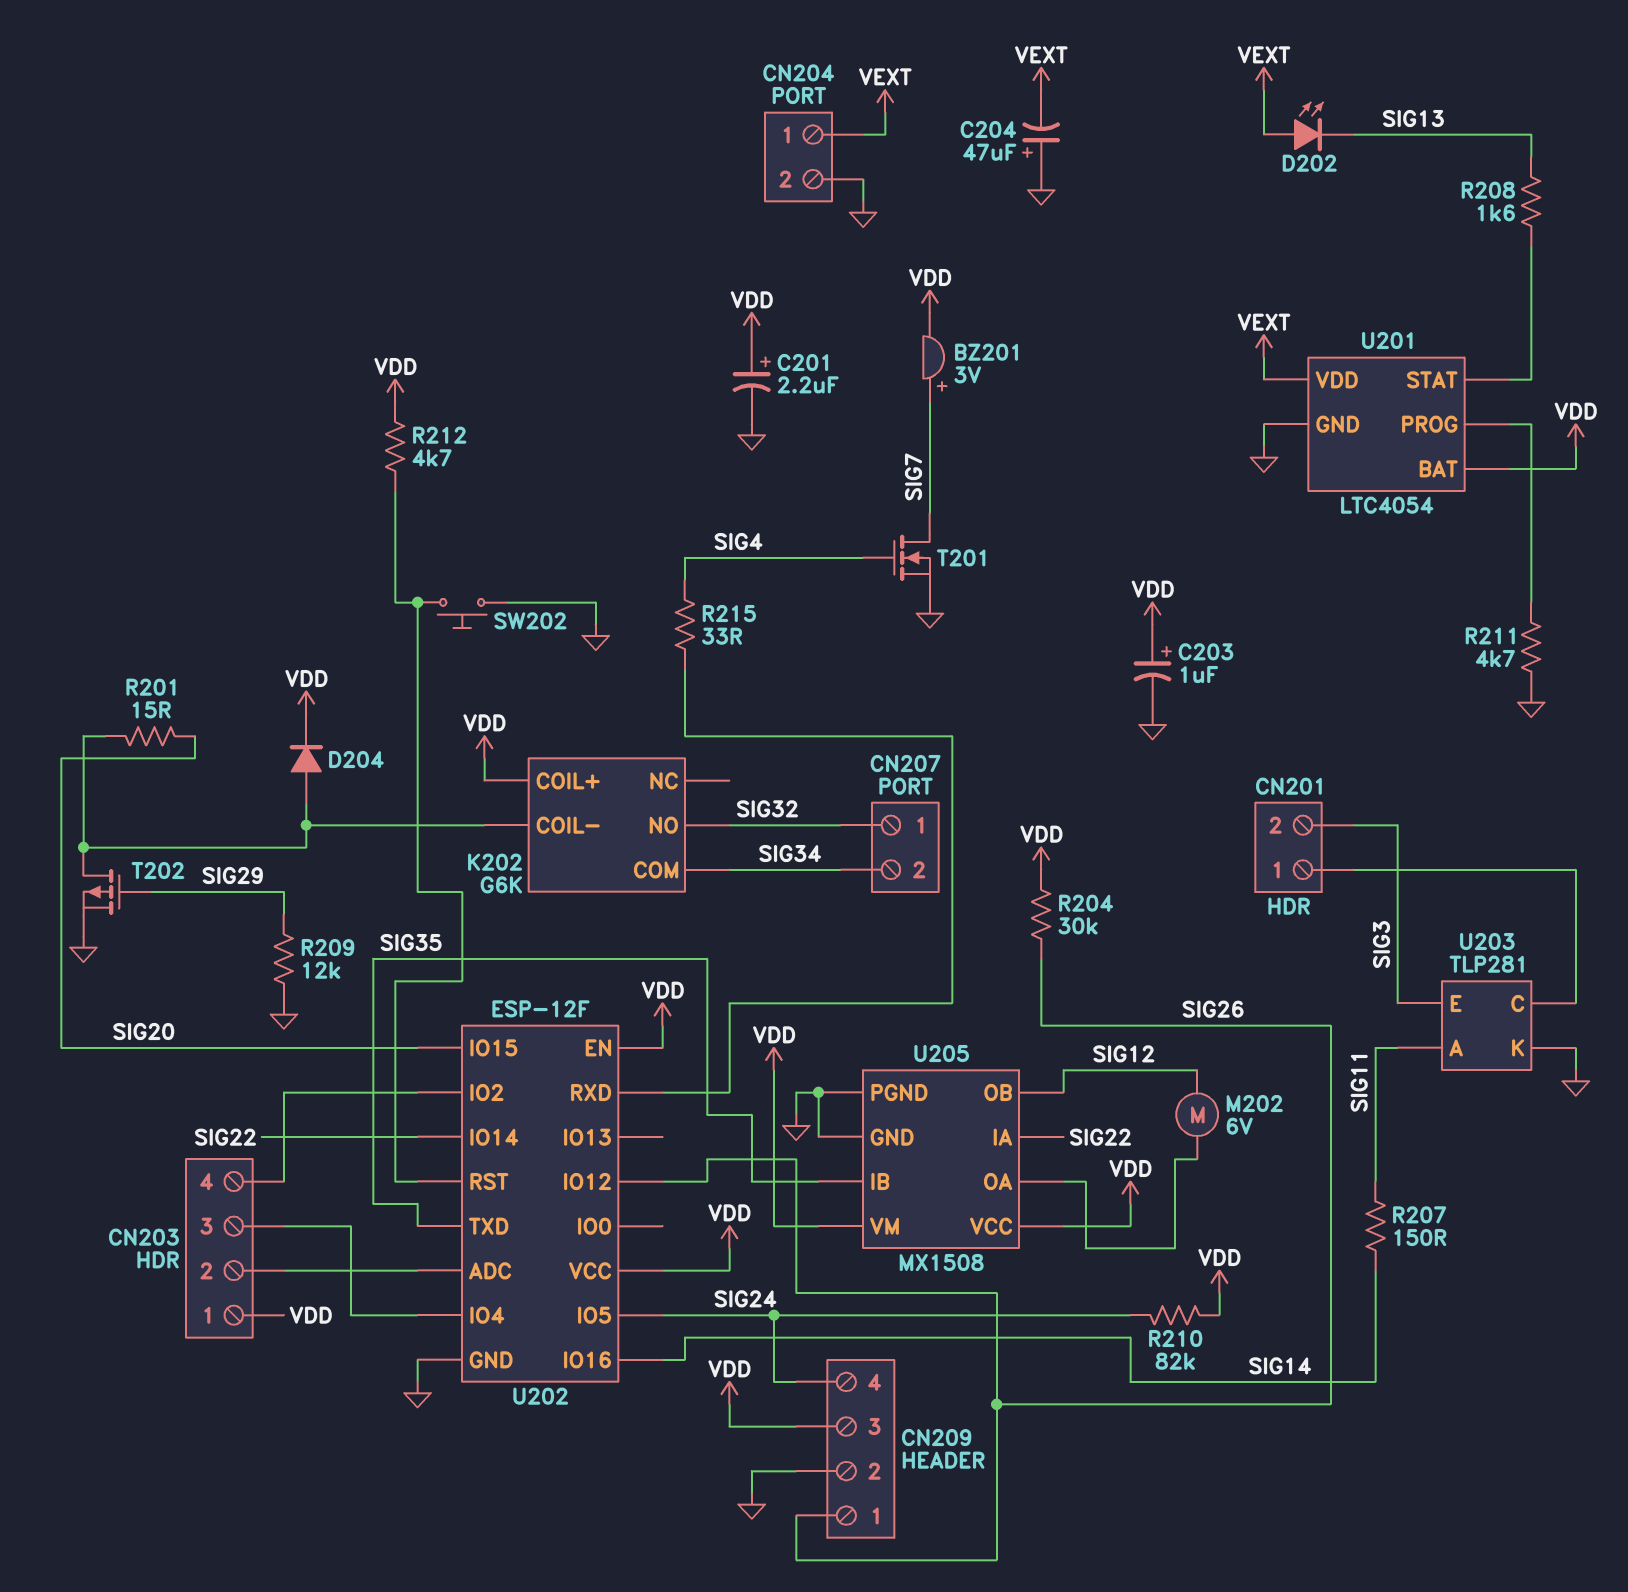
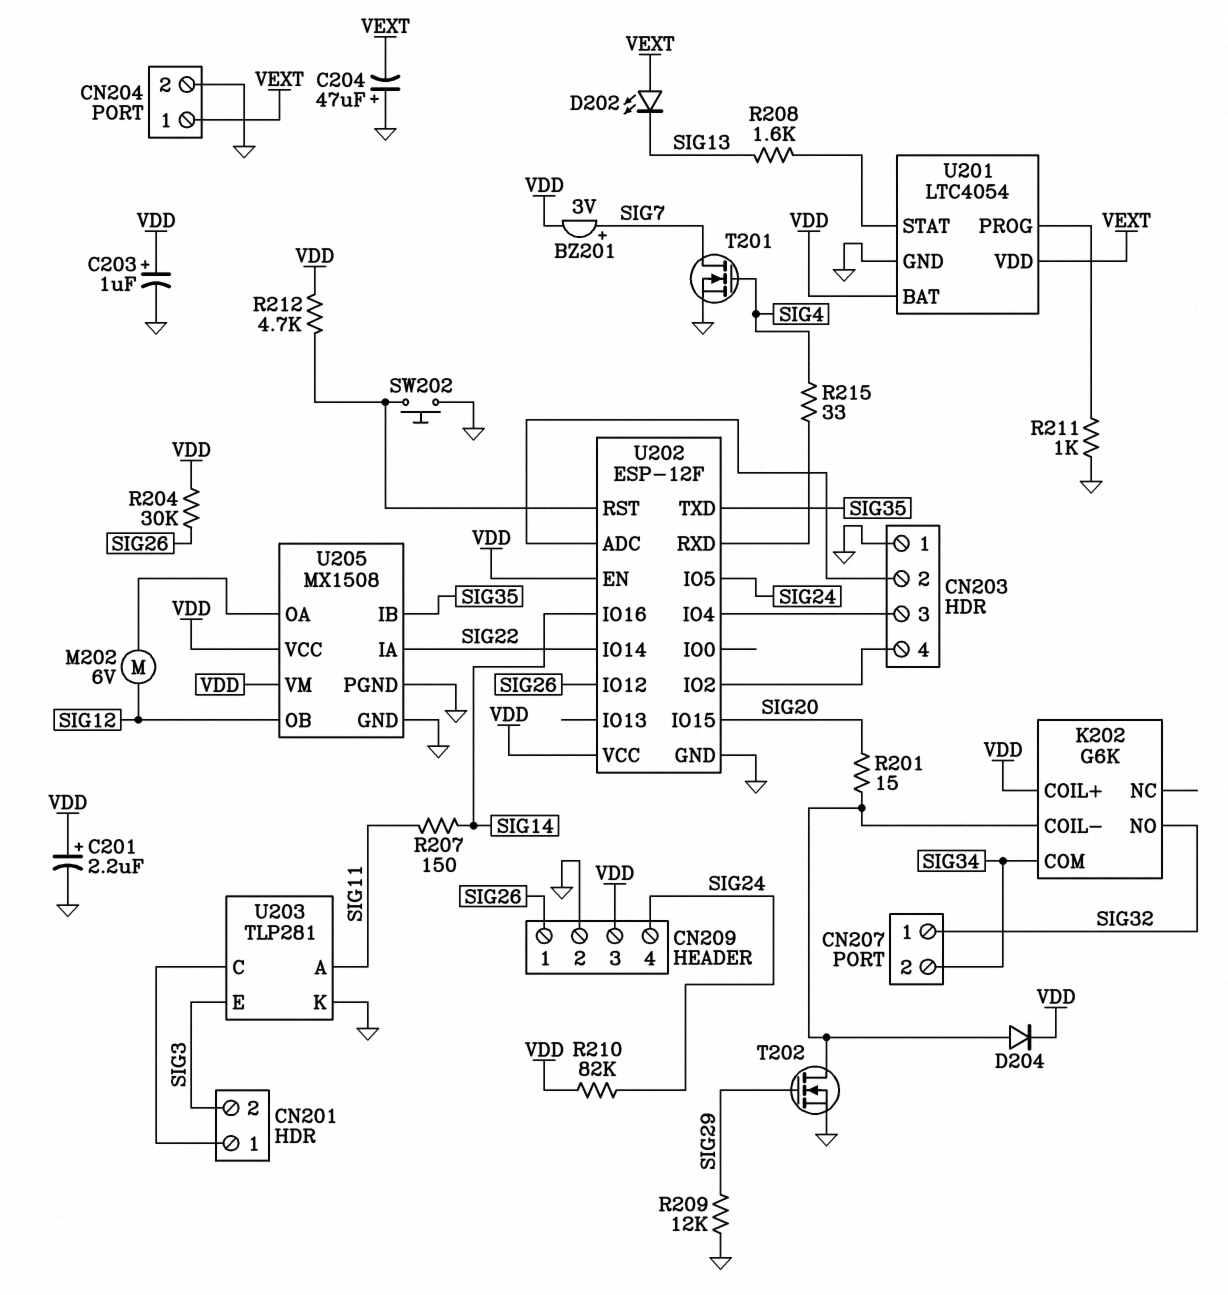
CN203 pin 1: VDD -> GND
R211: 4.7k (GND, U201/PROG) -> 1k (GND, U201/PROG)
T202: PMOS (G SIG29, D K202/COIL-, S GND) -> NMOS (G SIG29, D K202/COIL-, S GND)

